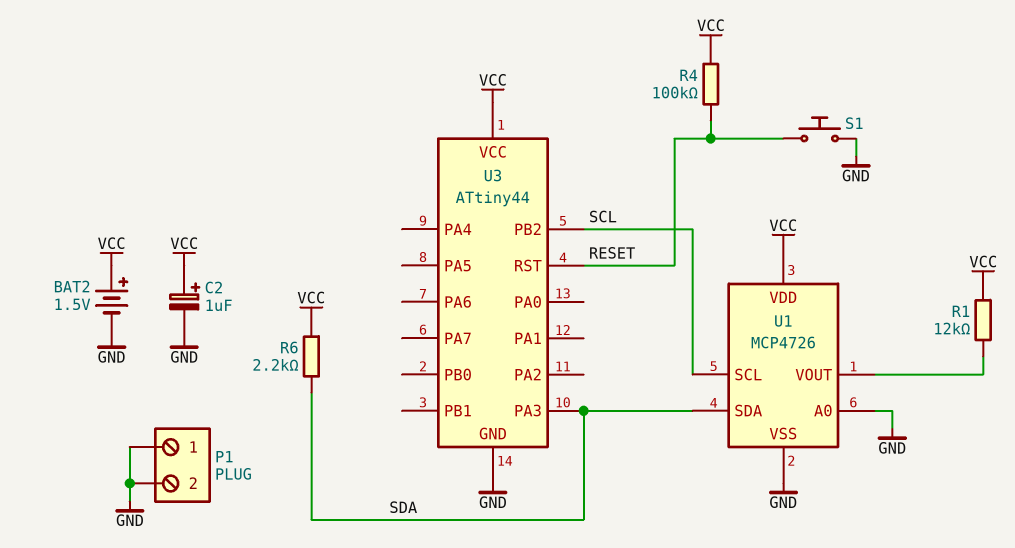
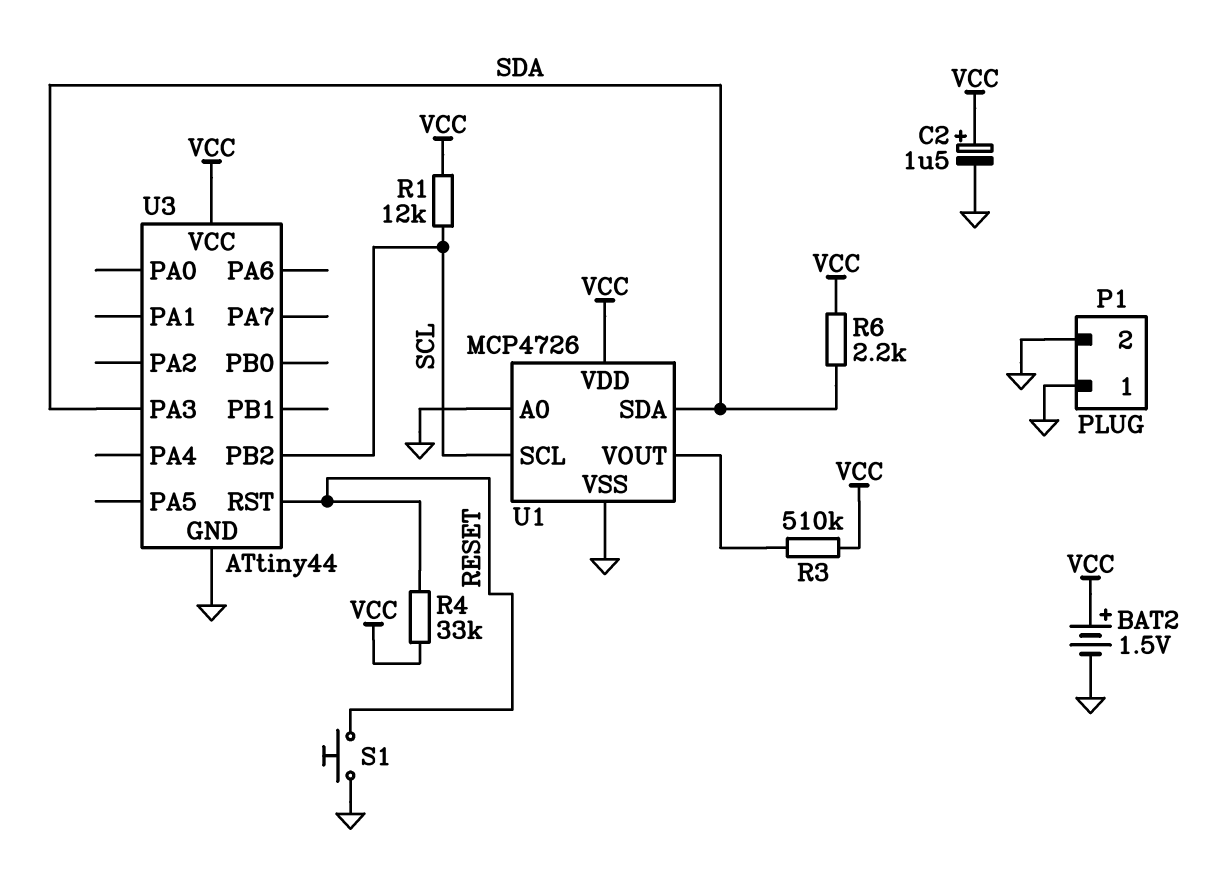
C2: 1uF (plus VCC, minus GND) -> 1.5uF (plus VCC, minus GND)
R1: 12k (U1/VOUT, VCC) -> 12k (SCL, VCC)
R3: none -> 510k (U1/VOUT, VCC)
R4: 100k (RESET, VCC) -> 33k (RESET, VCC)

